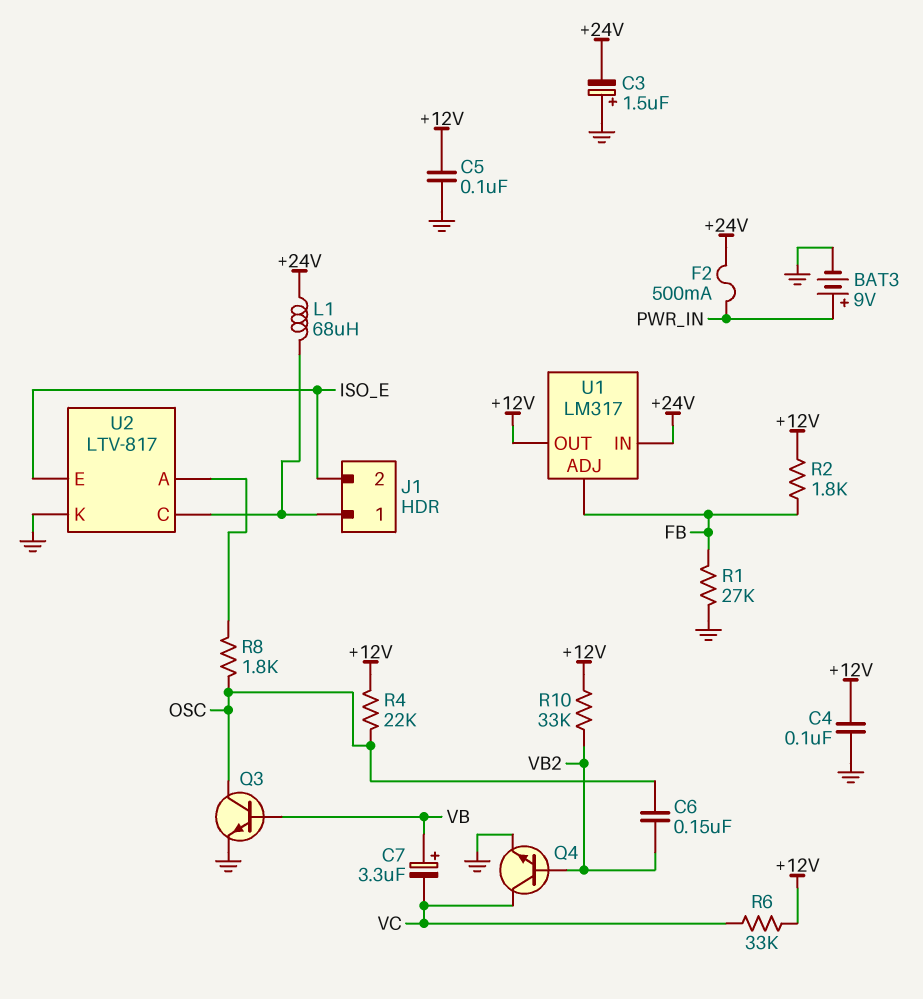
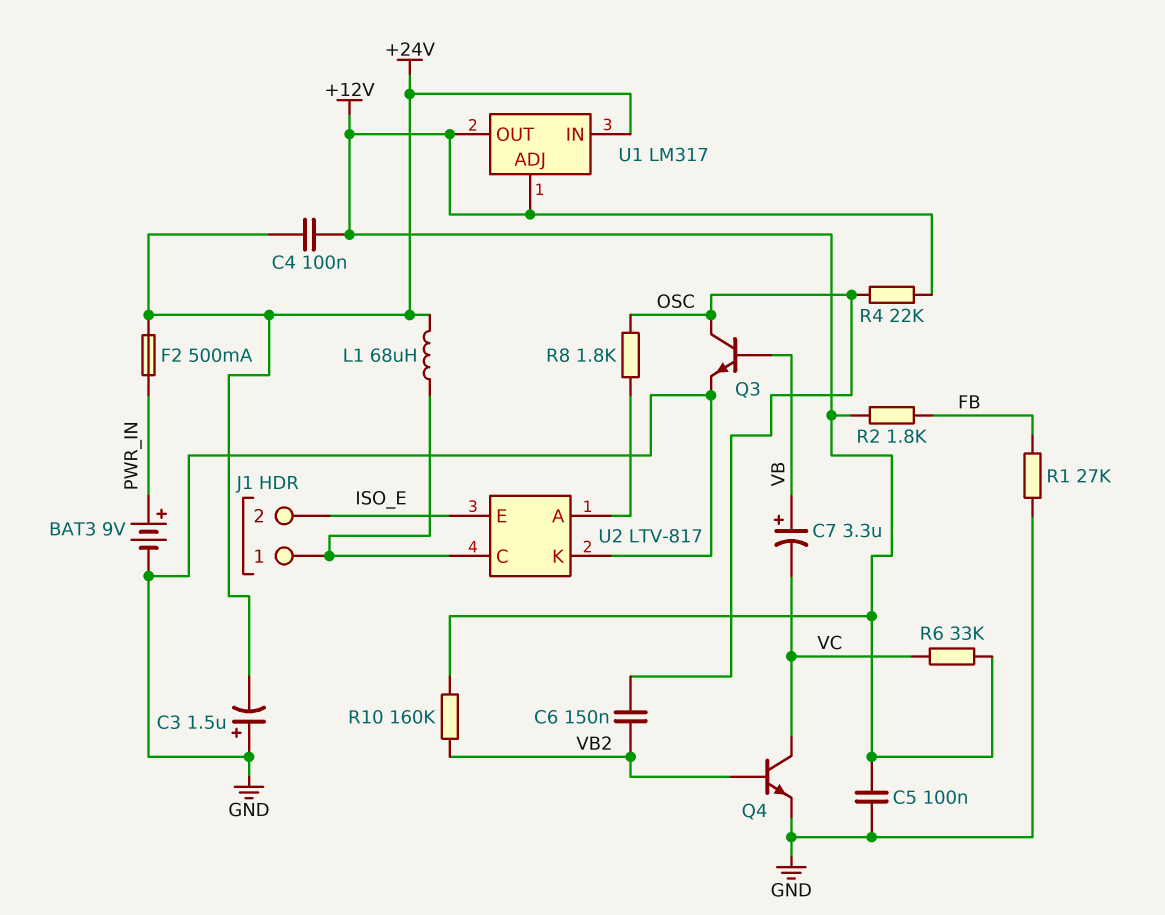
C4: 100nF (+12V, GND) -> 100nF (+12V, +24V)
R10: 33k (+12V, VB2) -> 160k (+12V, VB2)
U1 pin ADJ: FB -> +12V

